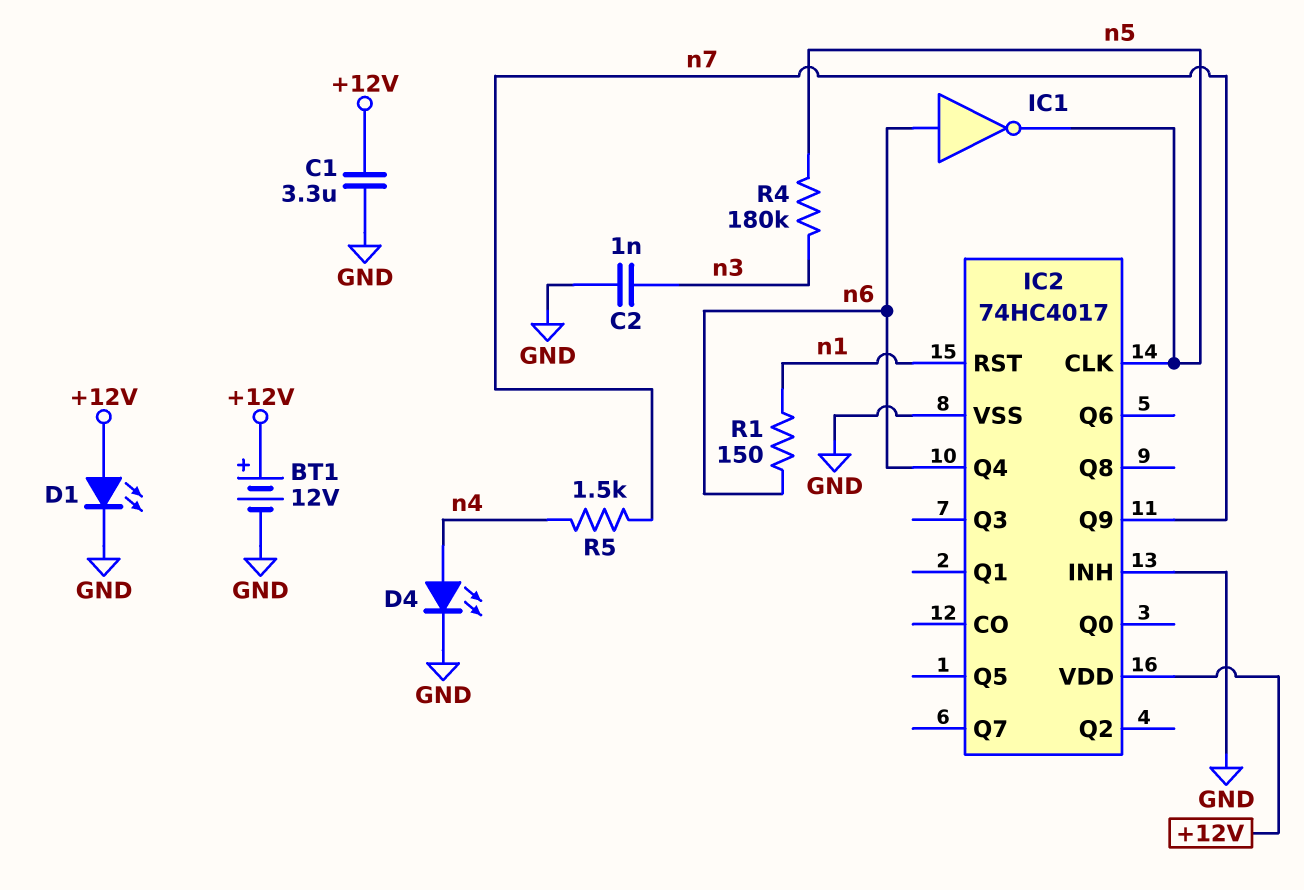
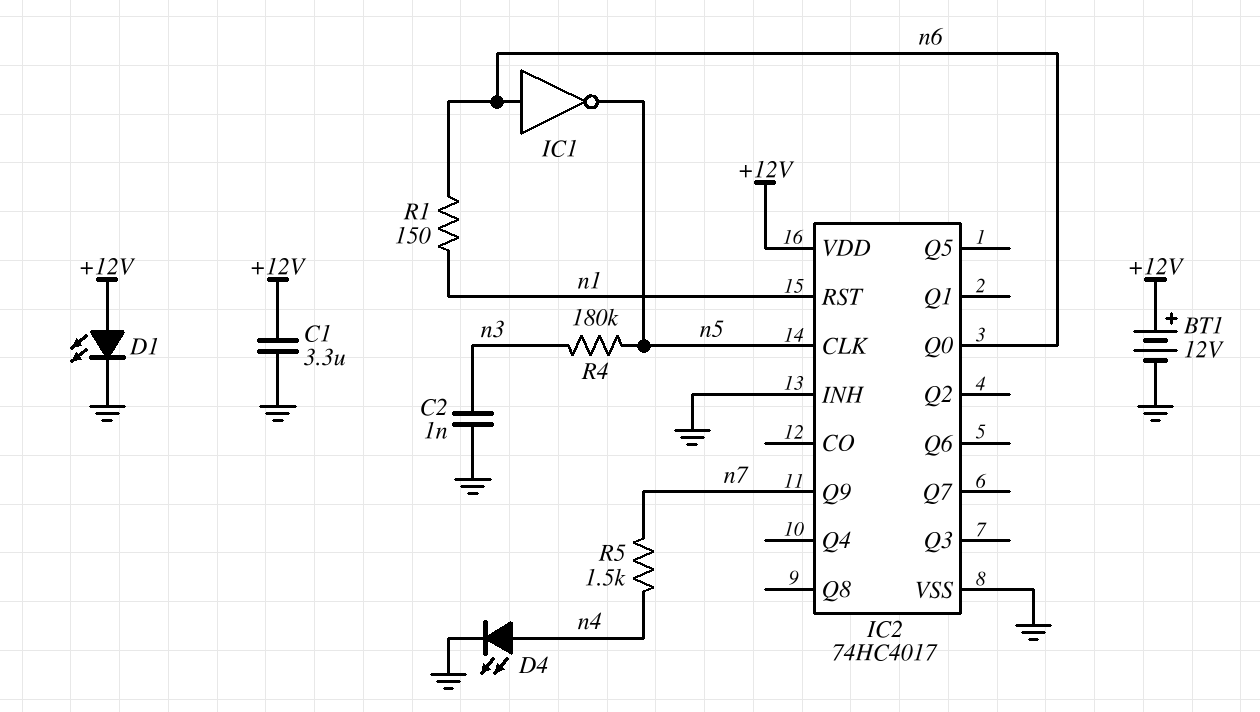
IC2 pin Q0: none -> n6
IC2 pin Q4: n6 -> none

